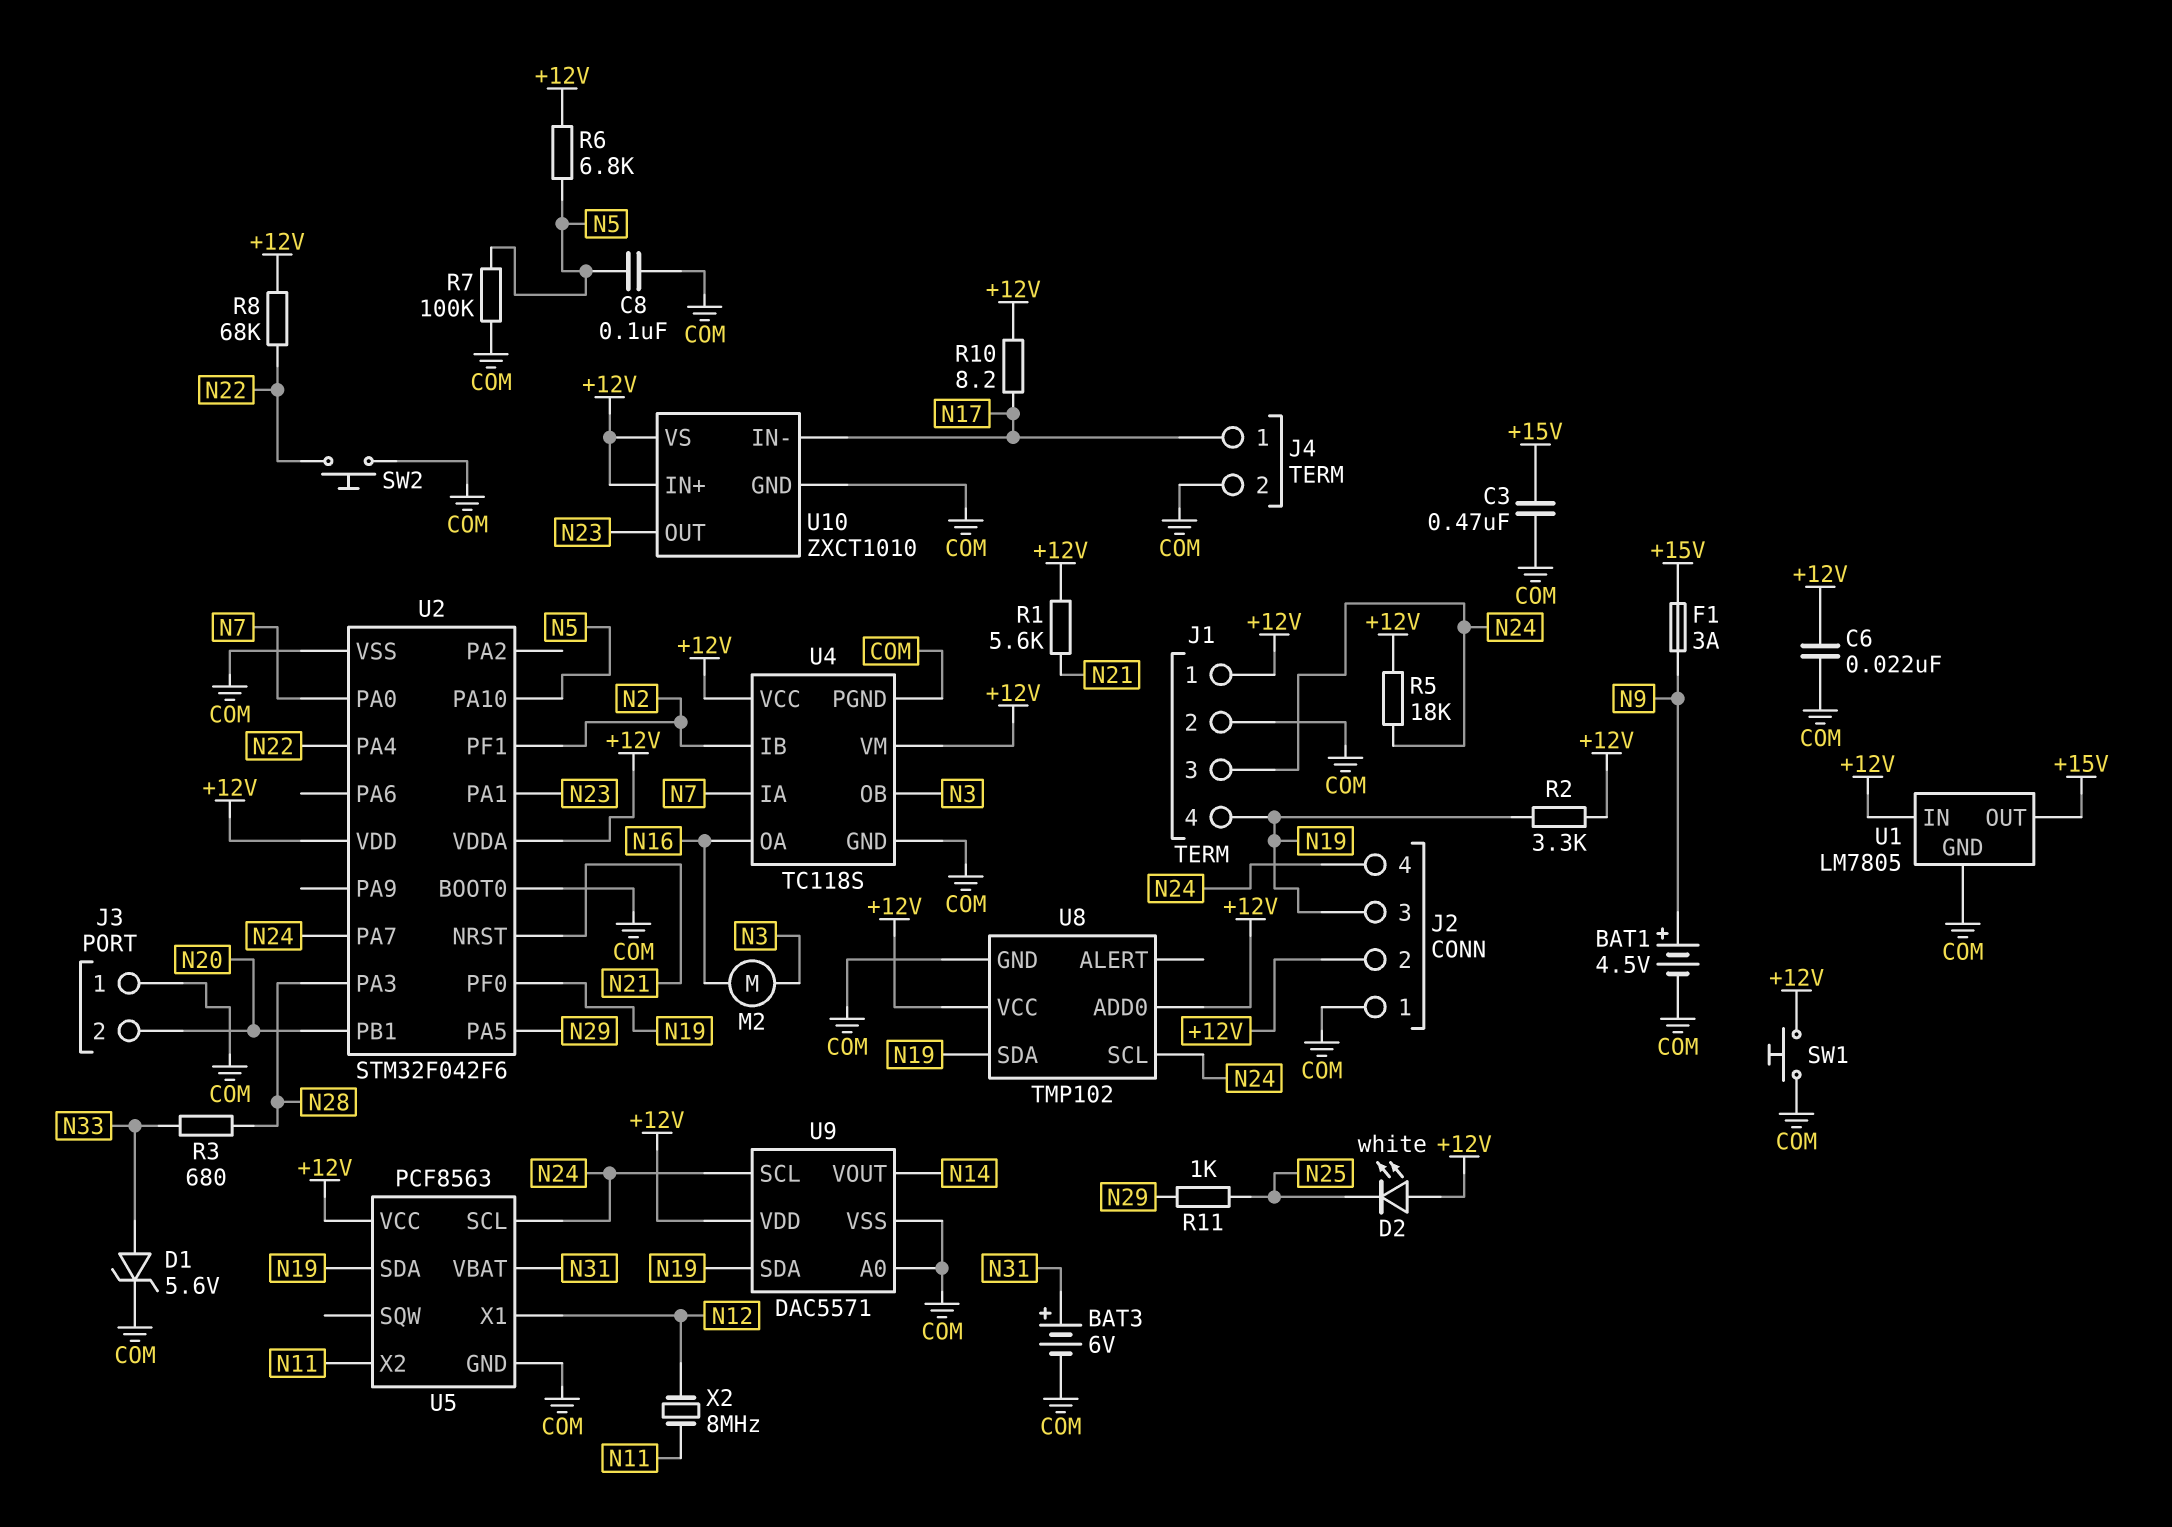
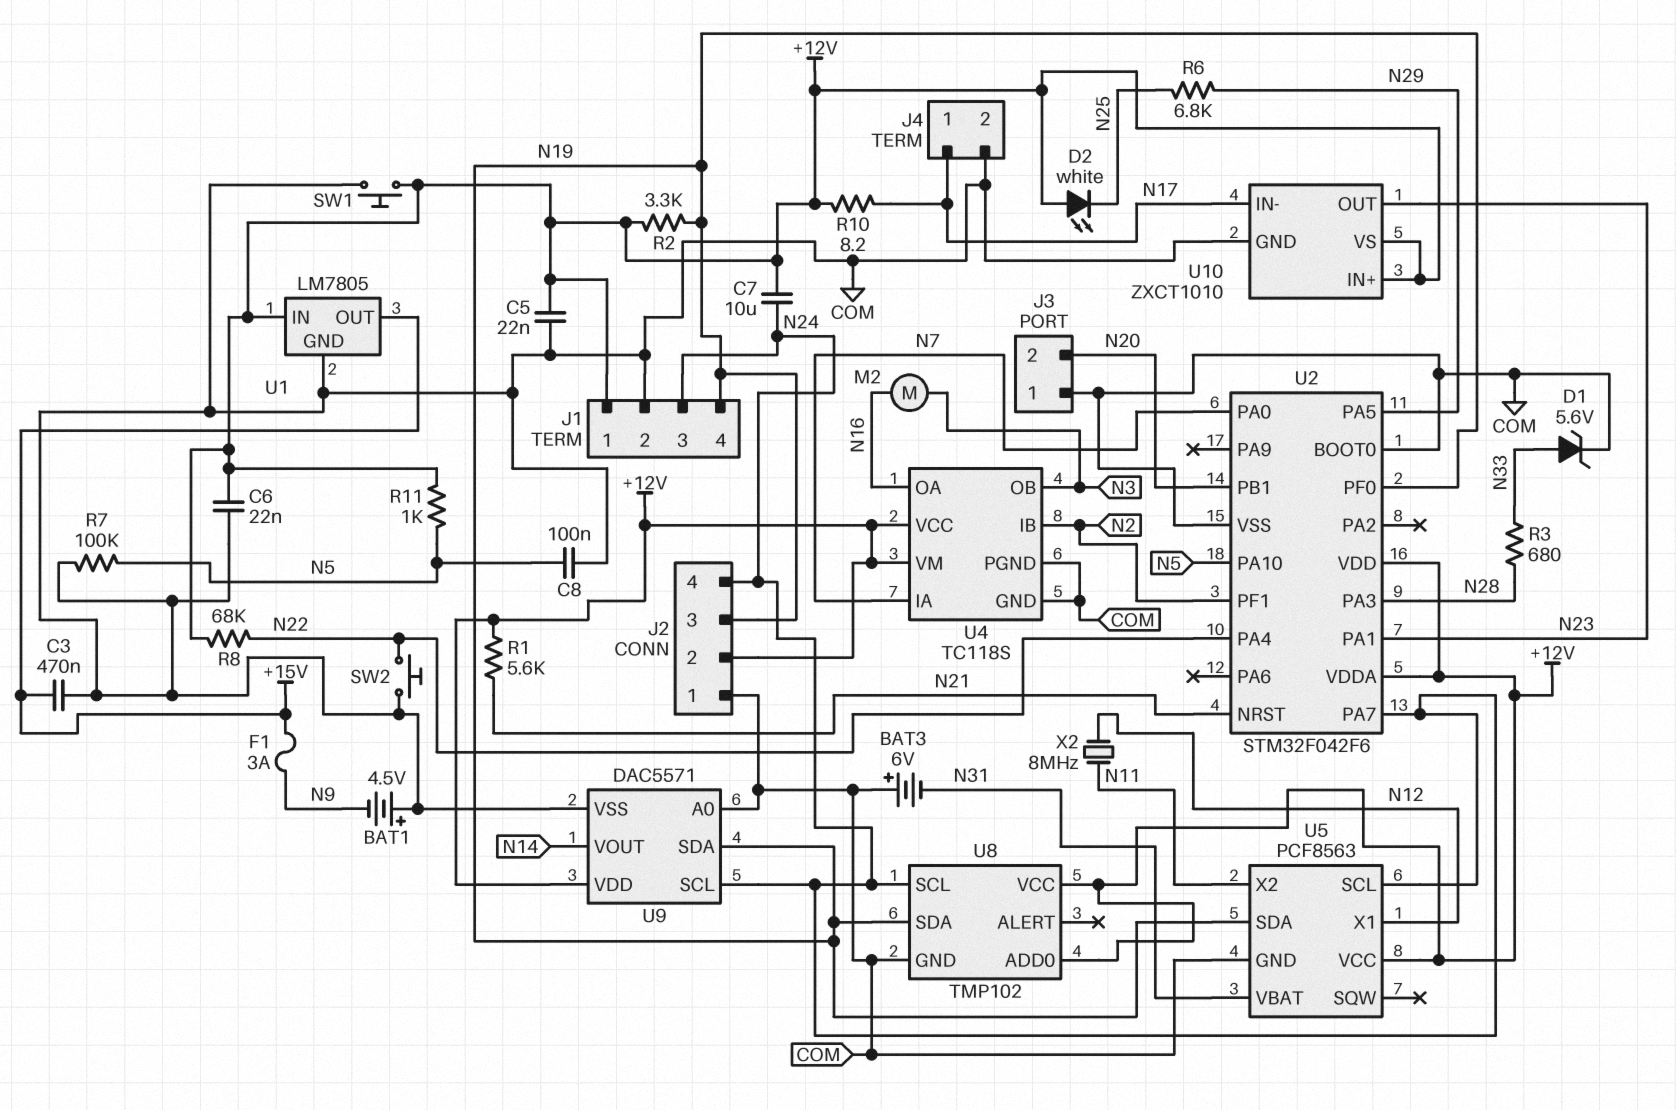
BAT1: 4.5V (plus N9, minus COM) -> 4.5V (plus COM, minus N9)
BAT3: 6V (plus N31, minus COM) -> 6V (plus COM, minus N31)
C5: none -> 22nF (+12V, COM)
C7: none -> 10uF (+12V, N24)
R5: 18k (+12V, N24) -> none
R6: 6.8k (+12V, N5) -> 6.8k (N25, N29)
R11: 1k (N25, N29) -> 1k (+12V, N5)

